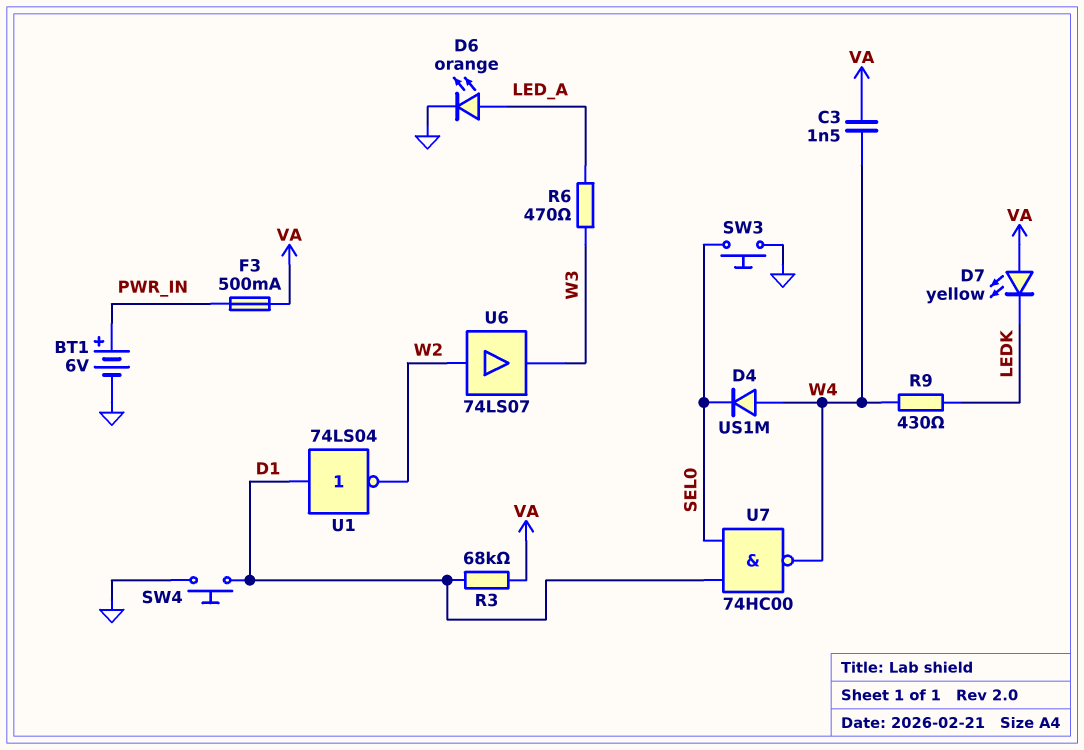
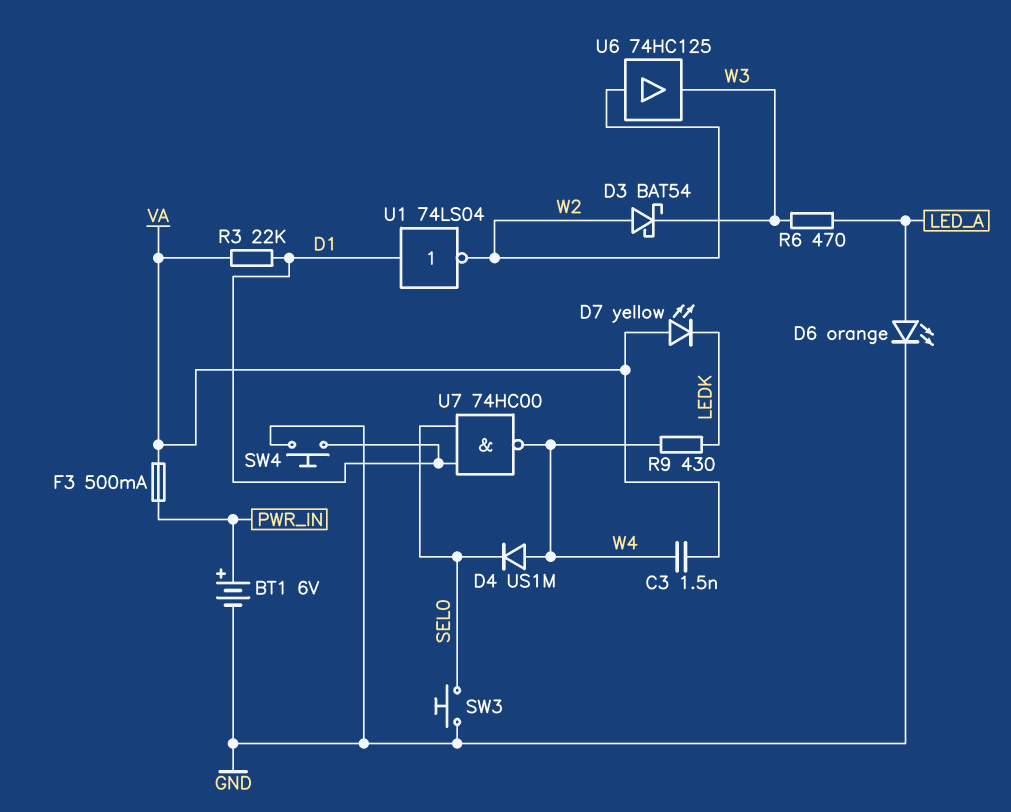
D3: none -> schottky BAT54 (A W2, K W3)
R3: 68k (D1, VA) -> 22k (D1, VA)
U6: buffer 74LS07 (in W2, out W3) -> buffer 74HC125 (in W2, out W3)

